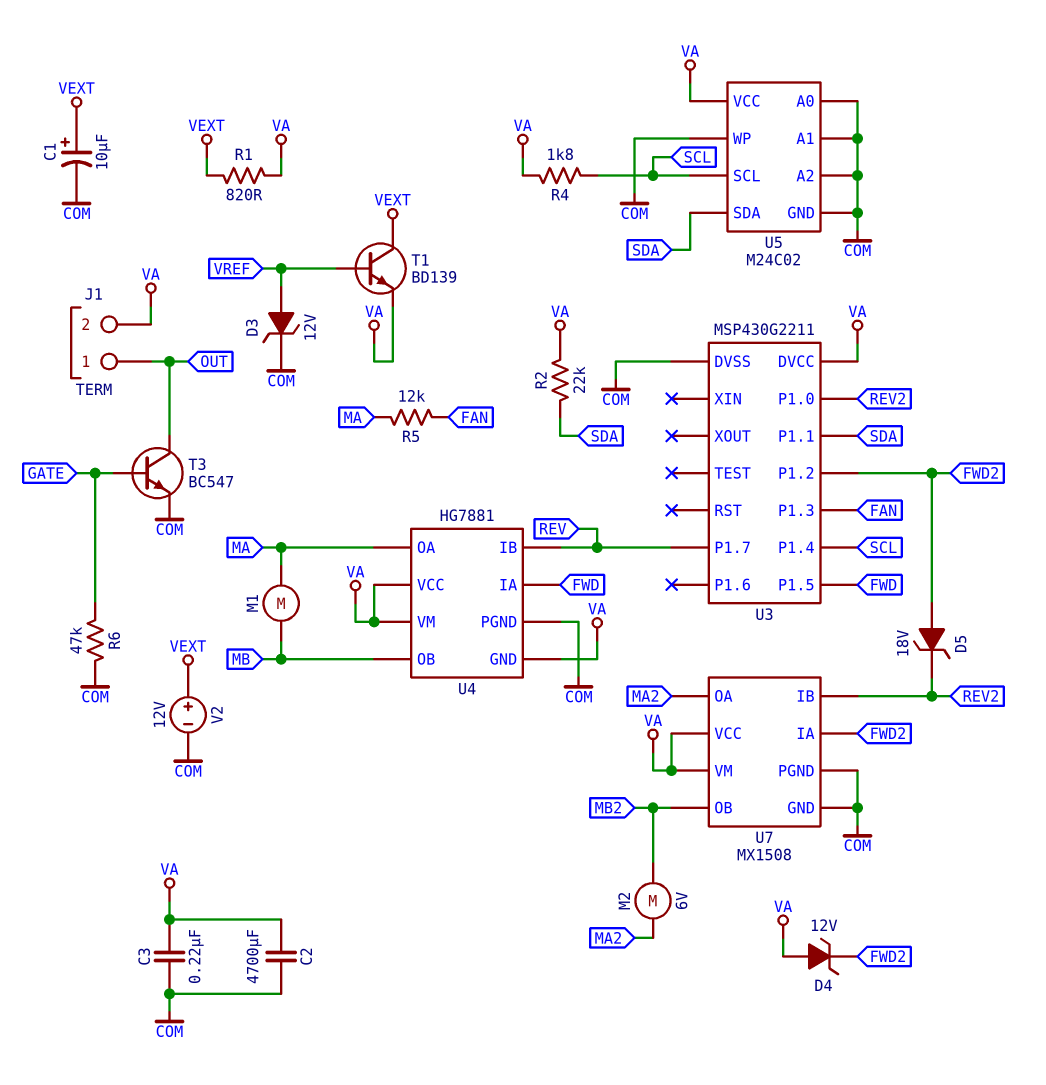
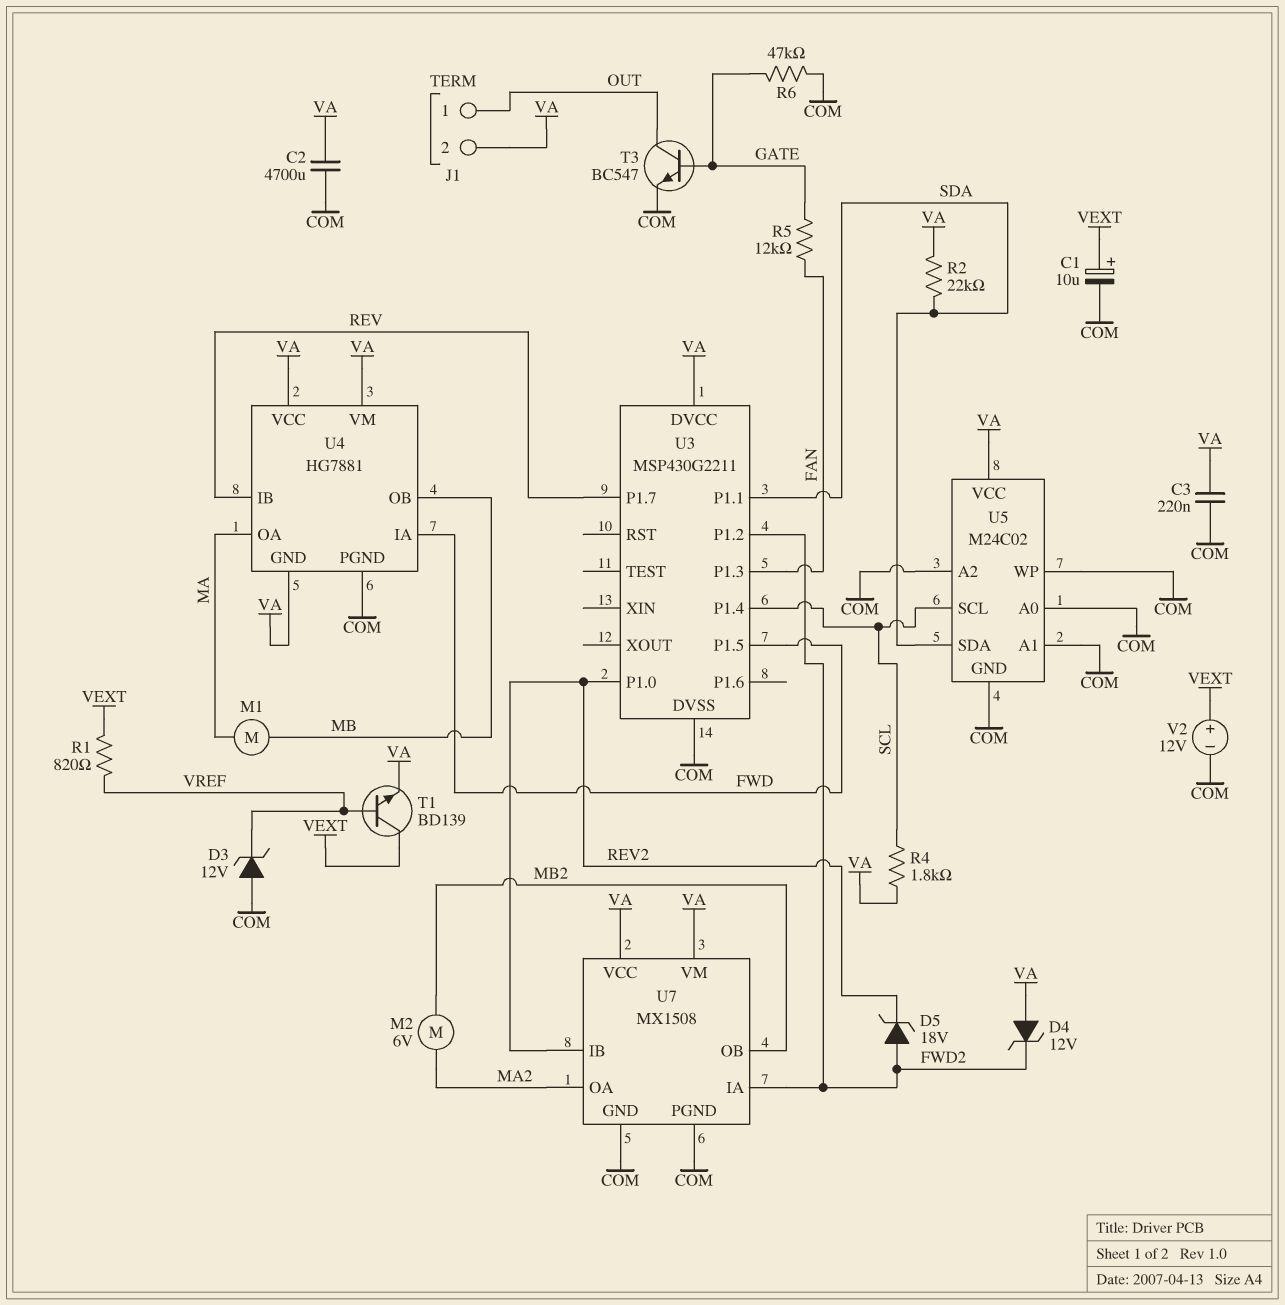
D3: zener 12V (A VREF, K COM) -> zener 12V (A COM, K VREF)
R1: 820 (VA, VEXT) -> 820 (VEXT, VREF)
R5: 12k (FAN, MA) -> 12k (FAN, GATE)

